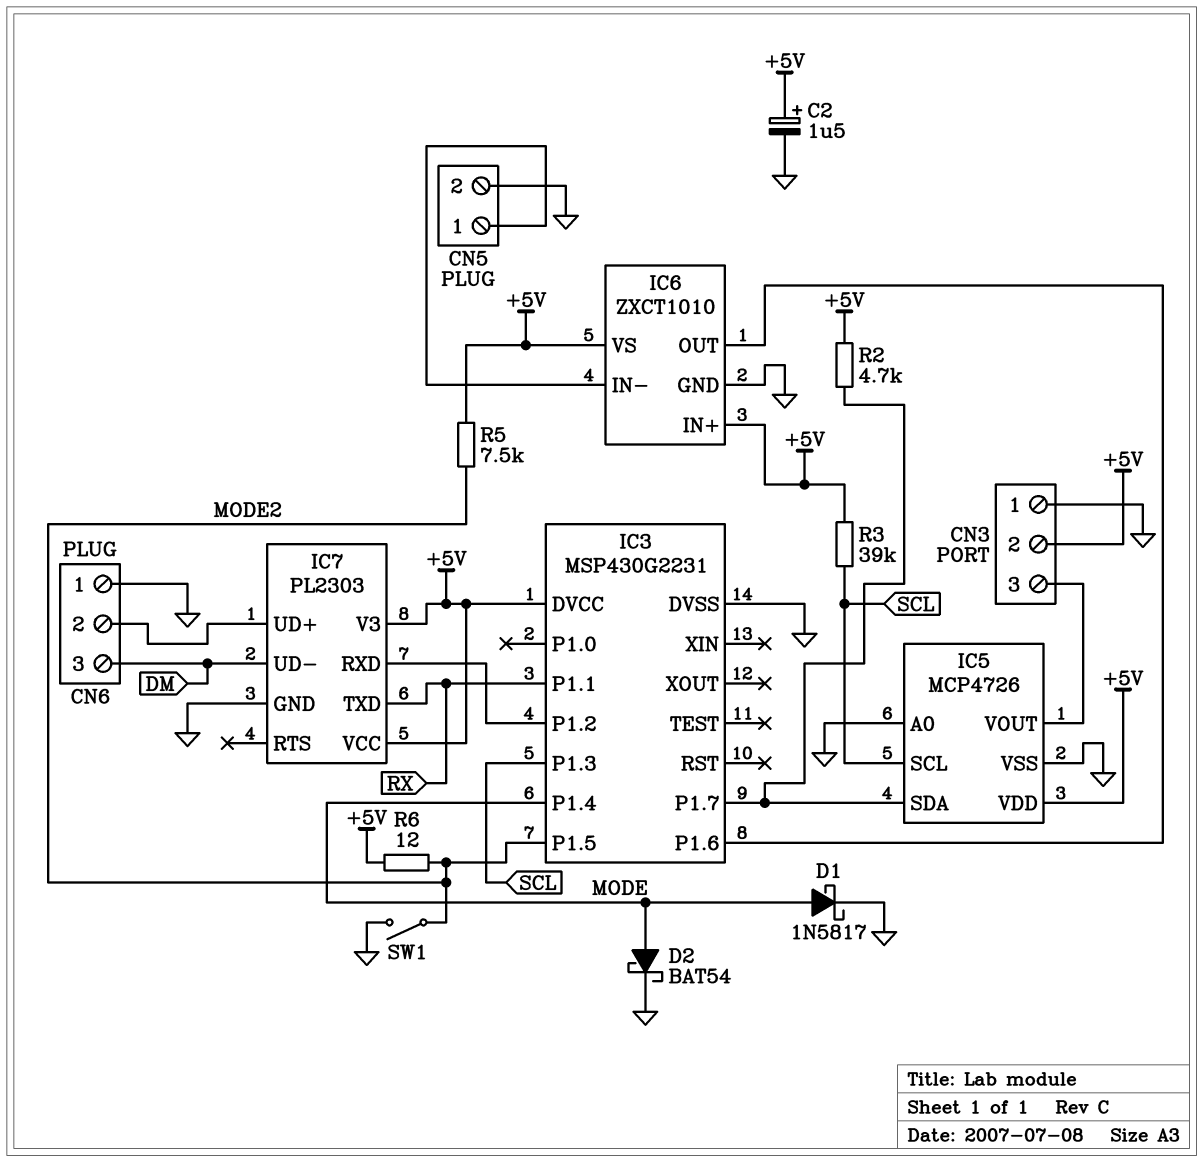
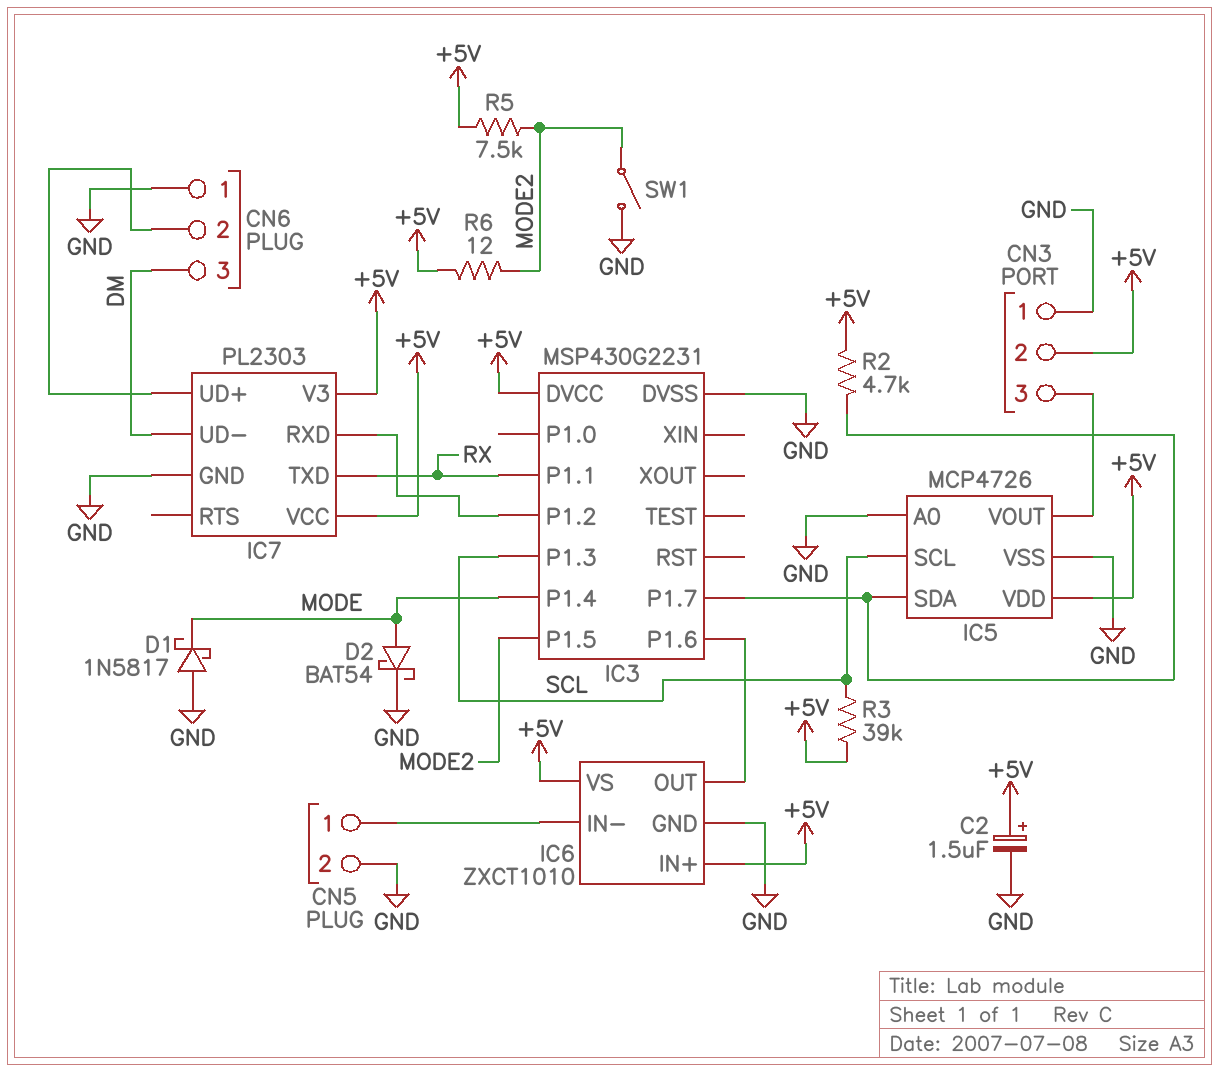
D1: schottky 1N5817 (A MODE, K GND) -> schottky 1N5817 (A GND, K MODE)

